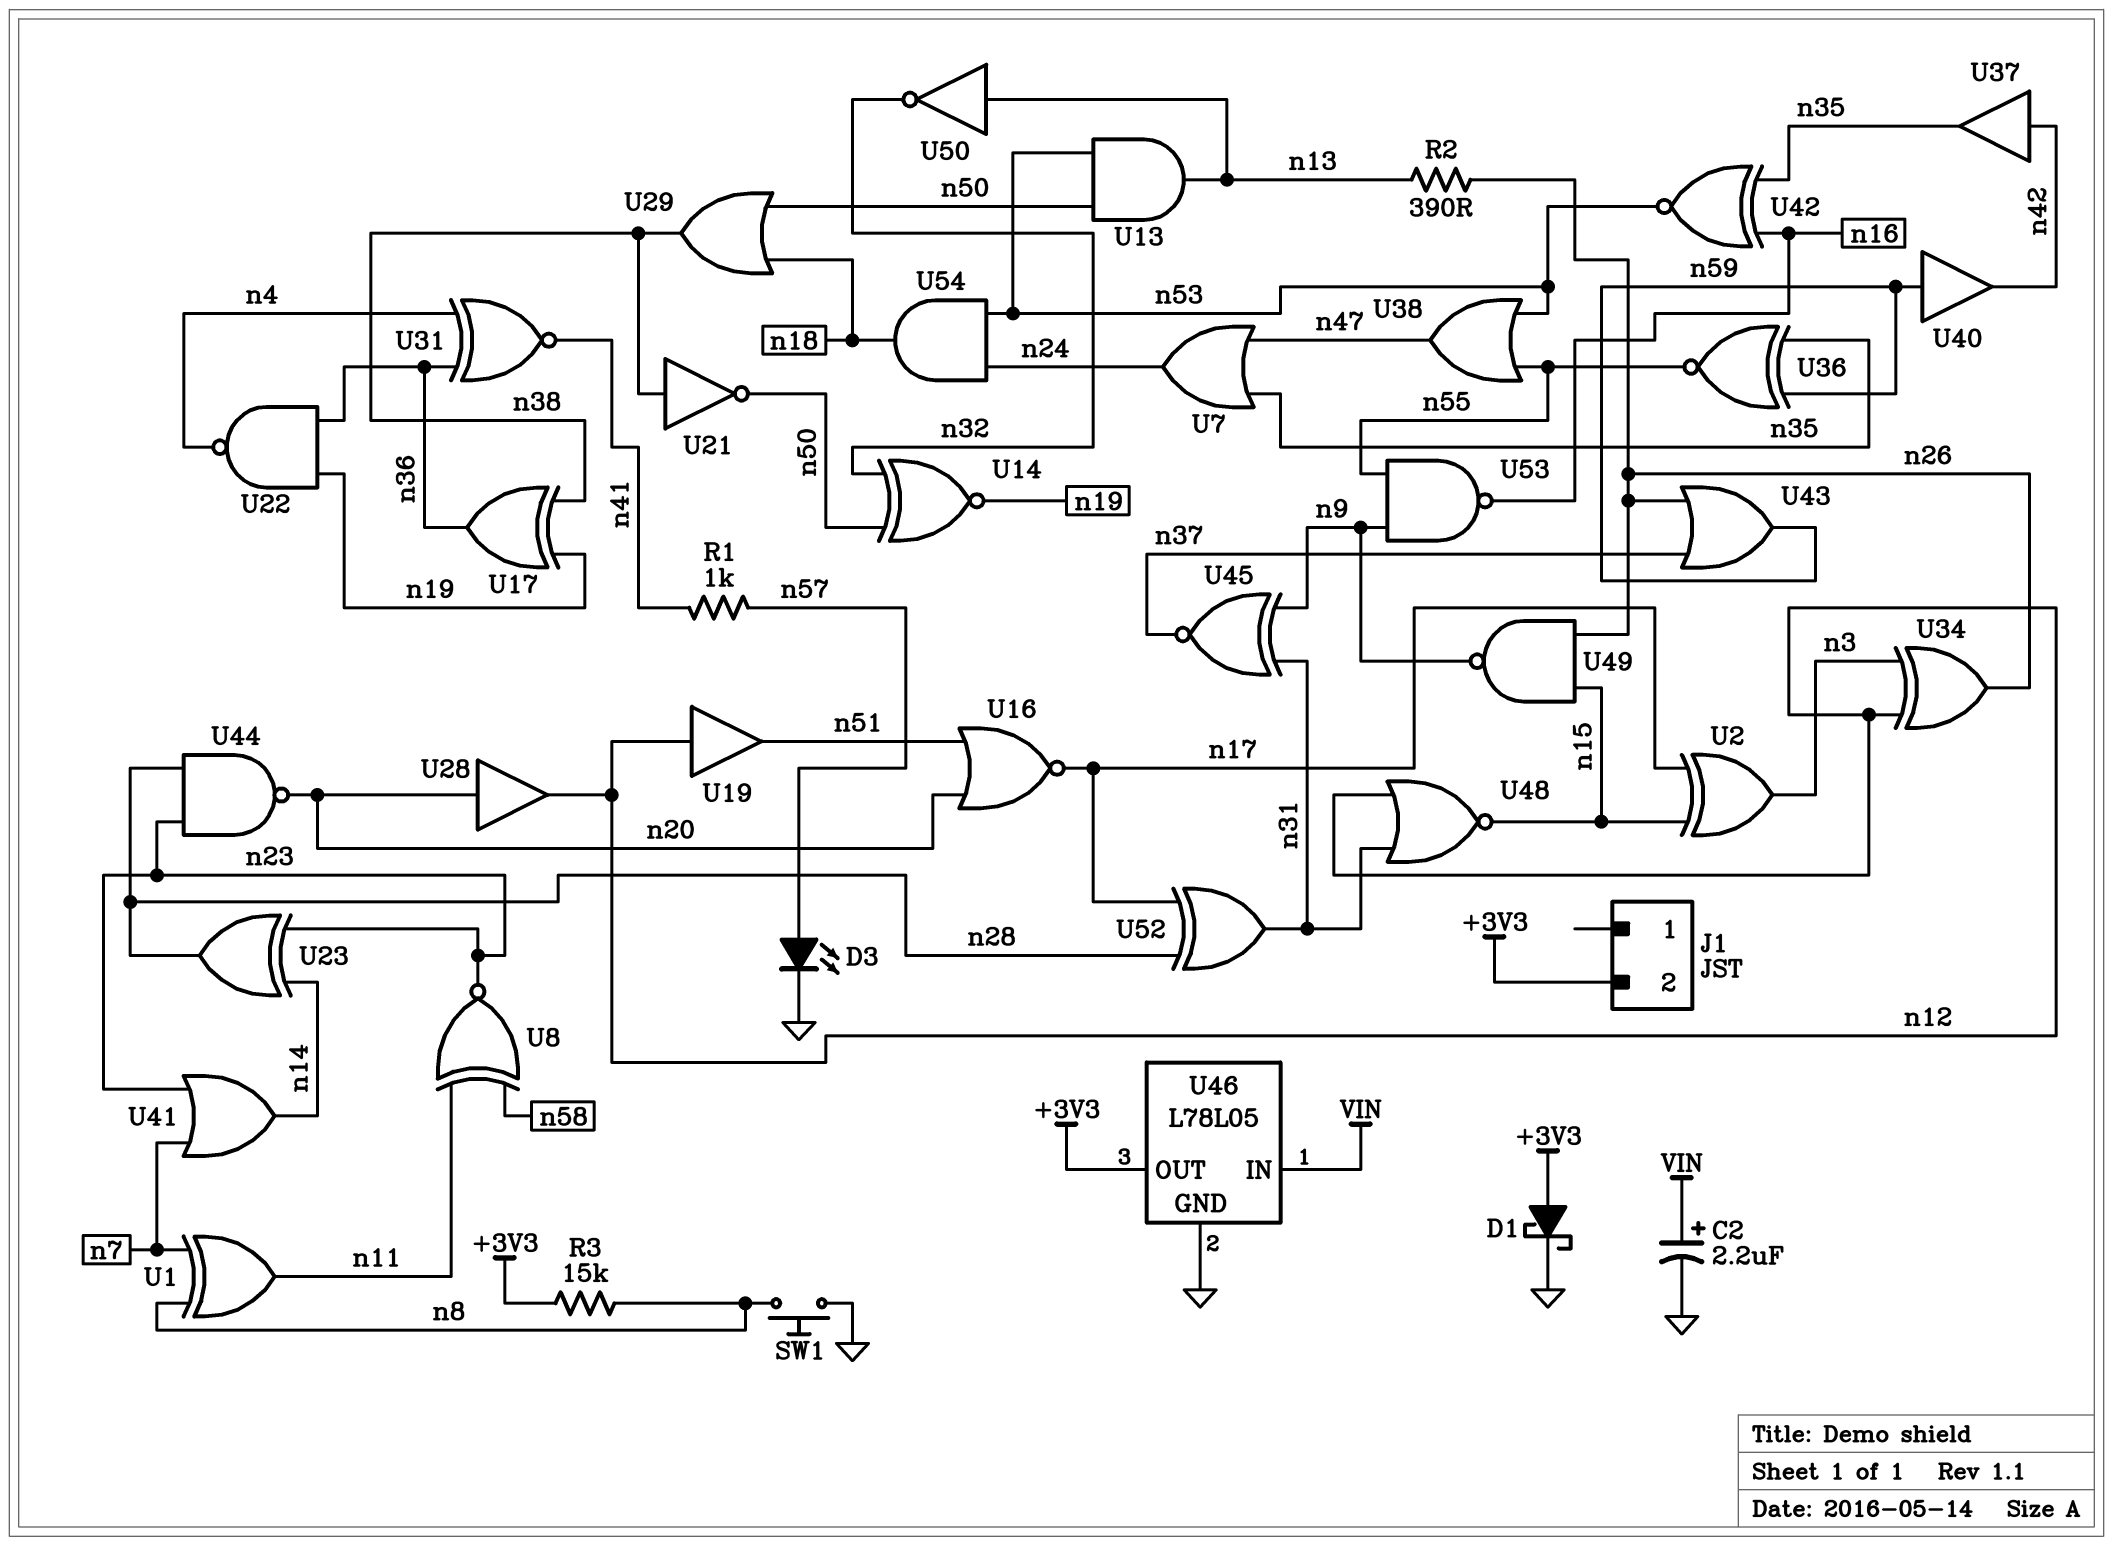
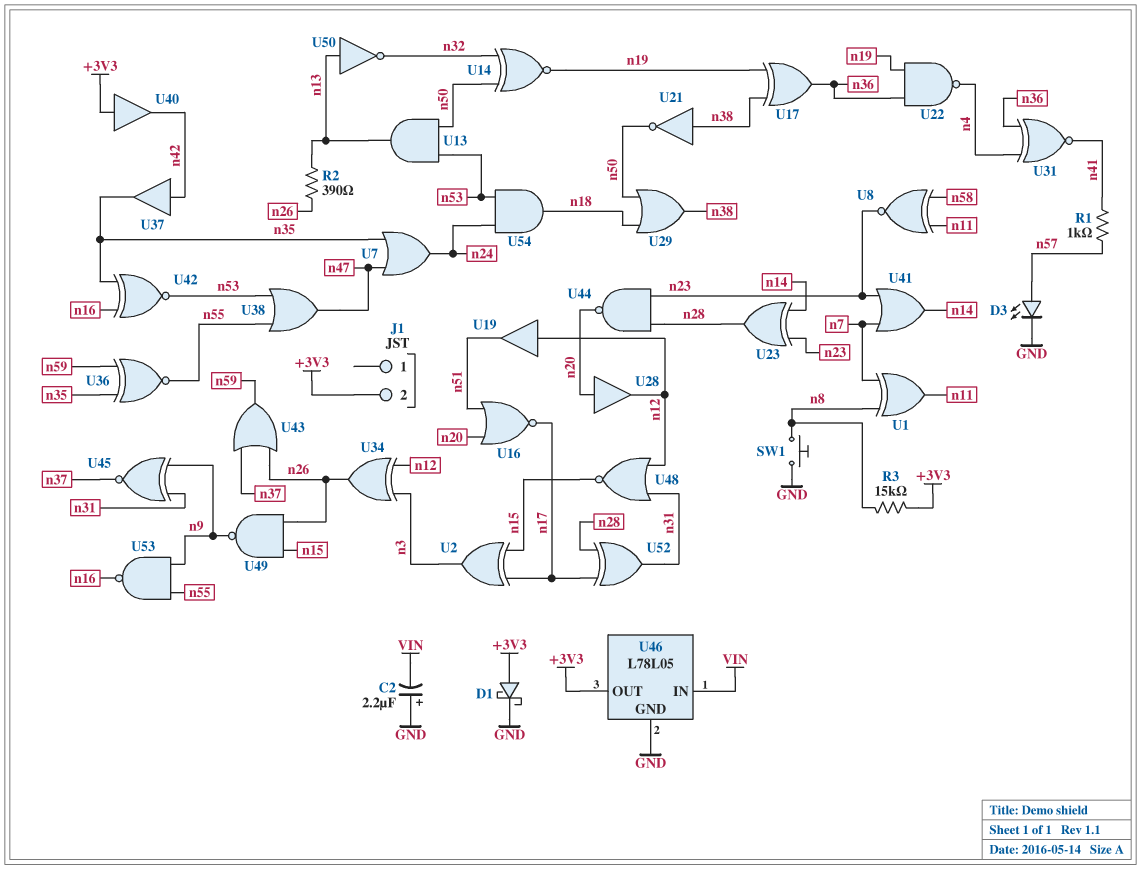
C2: 2.2uF (plus VIN, minus GND) -> 2.2uF (plus GND, minus VIN)
U40: buffer (in n59, out n42) -> buffer (in +3V3, out n42)

